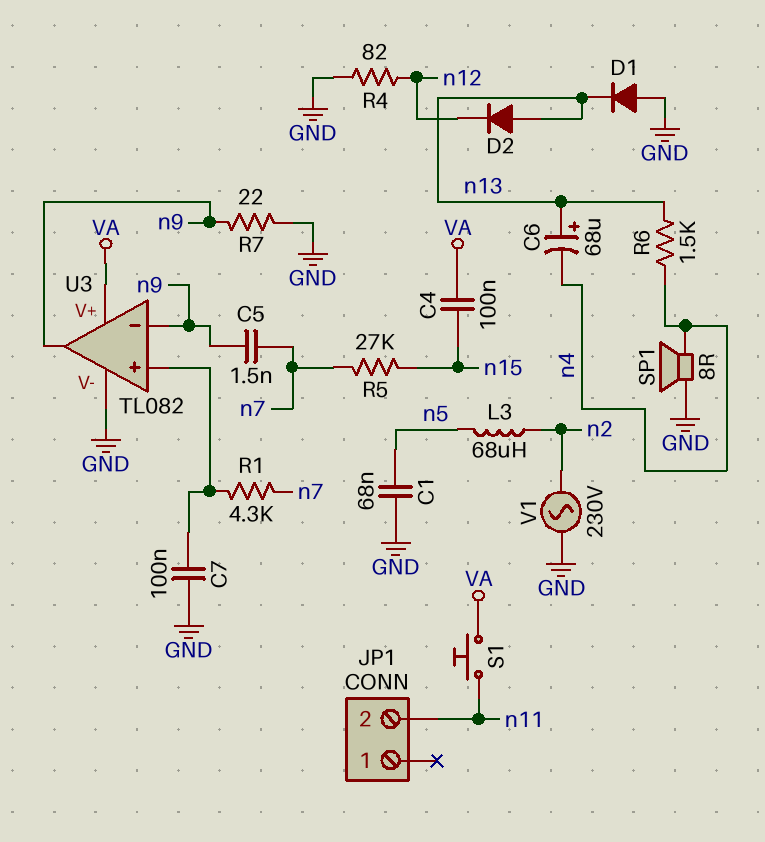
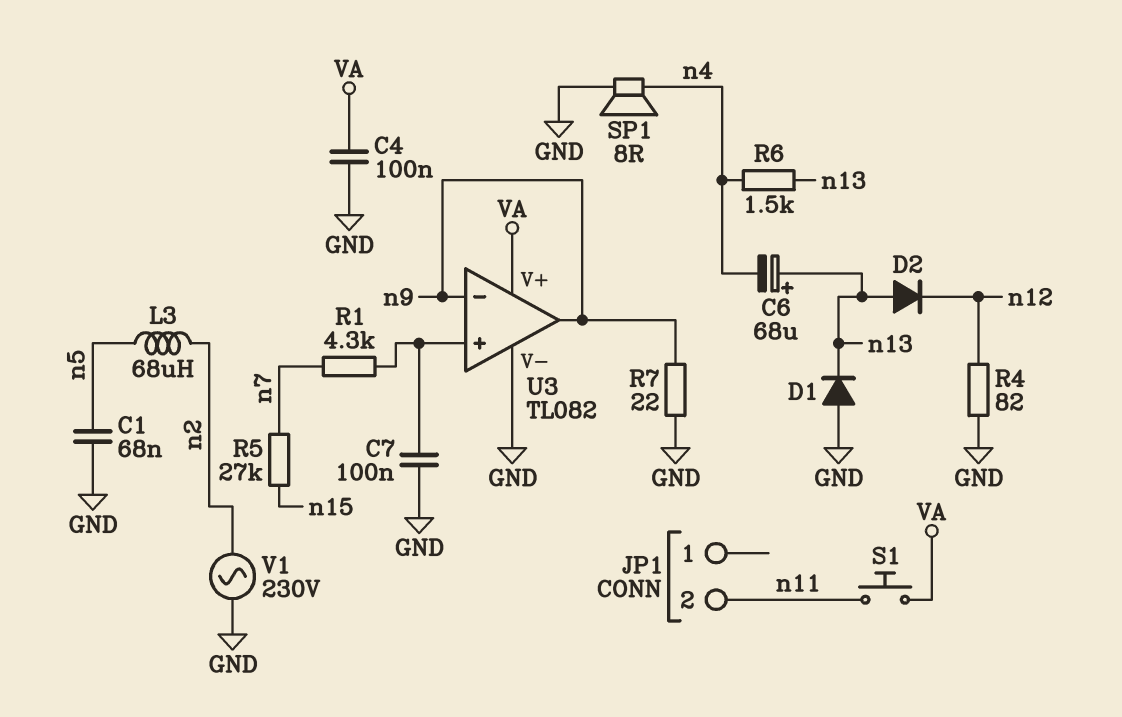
C4: 100nF (VA, n15) -> 100nF (GND, VA)
C5: 1.5nF (n7, n9) -> none

